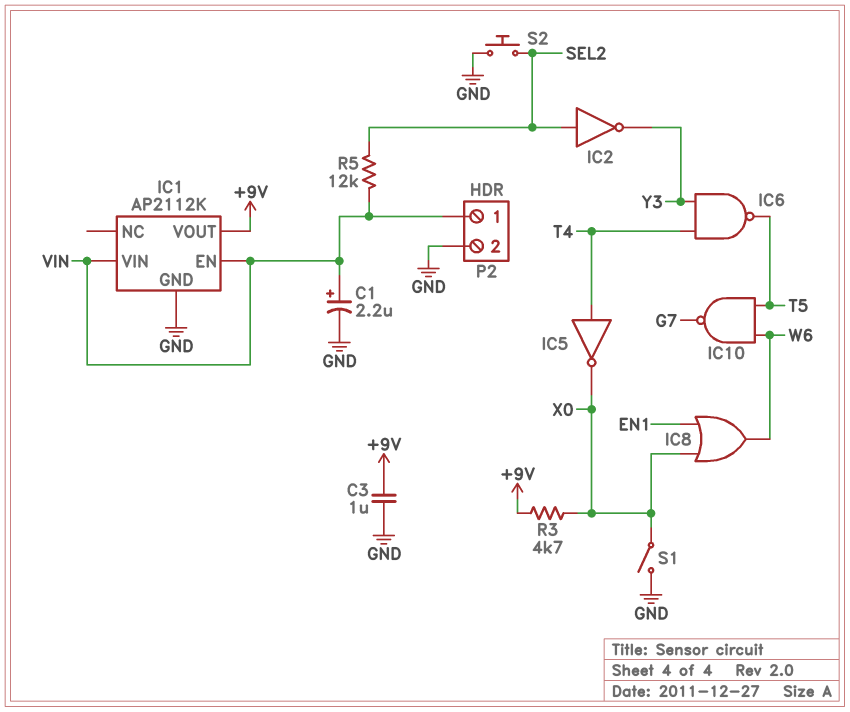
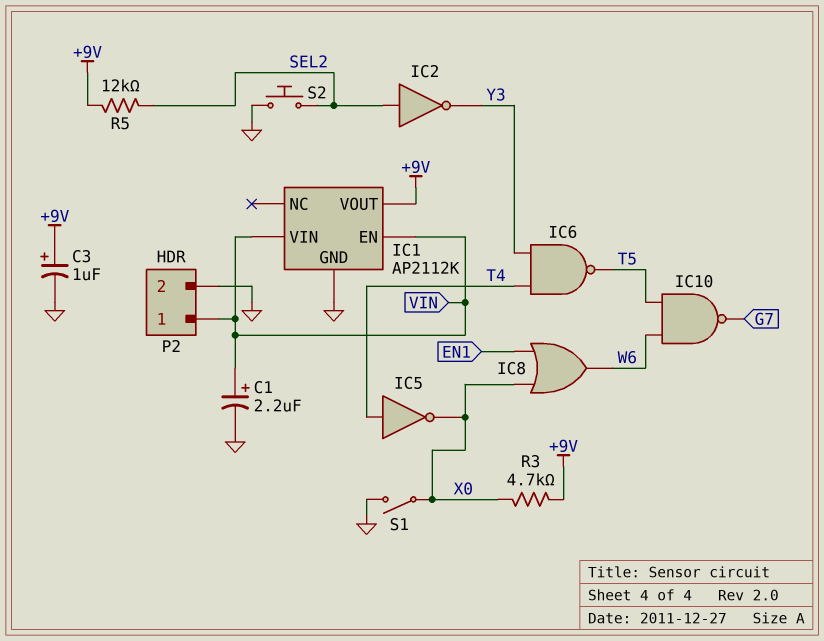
C3: 1uF (+9V, GND) -> 1uF (plus +9V, minus GND)
R5: 12k (SEL2, VIN) -> 12k (+9V, SEL2)

